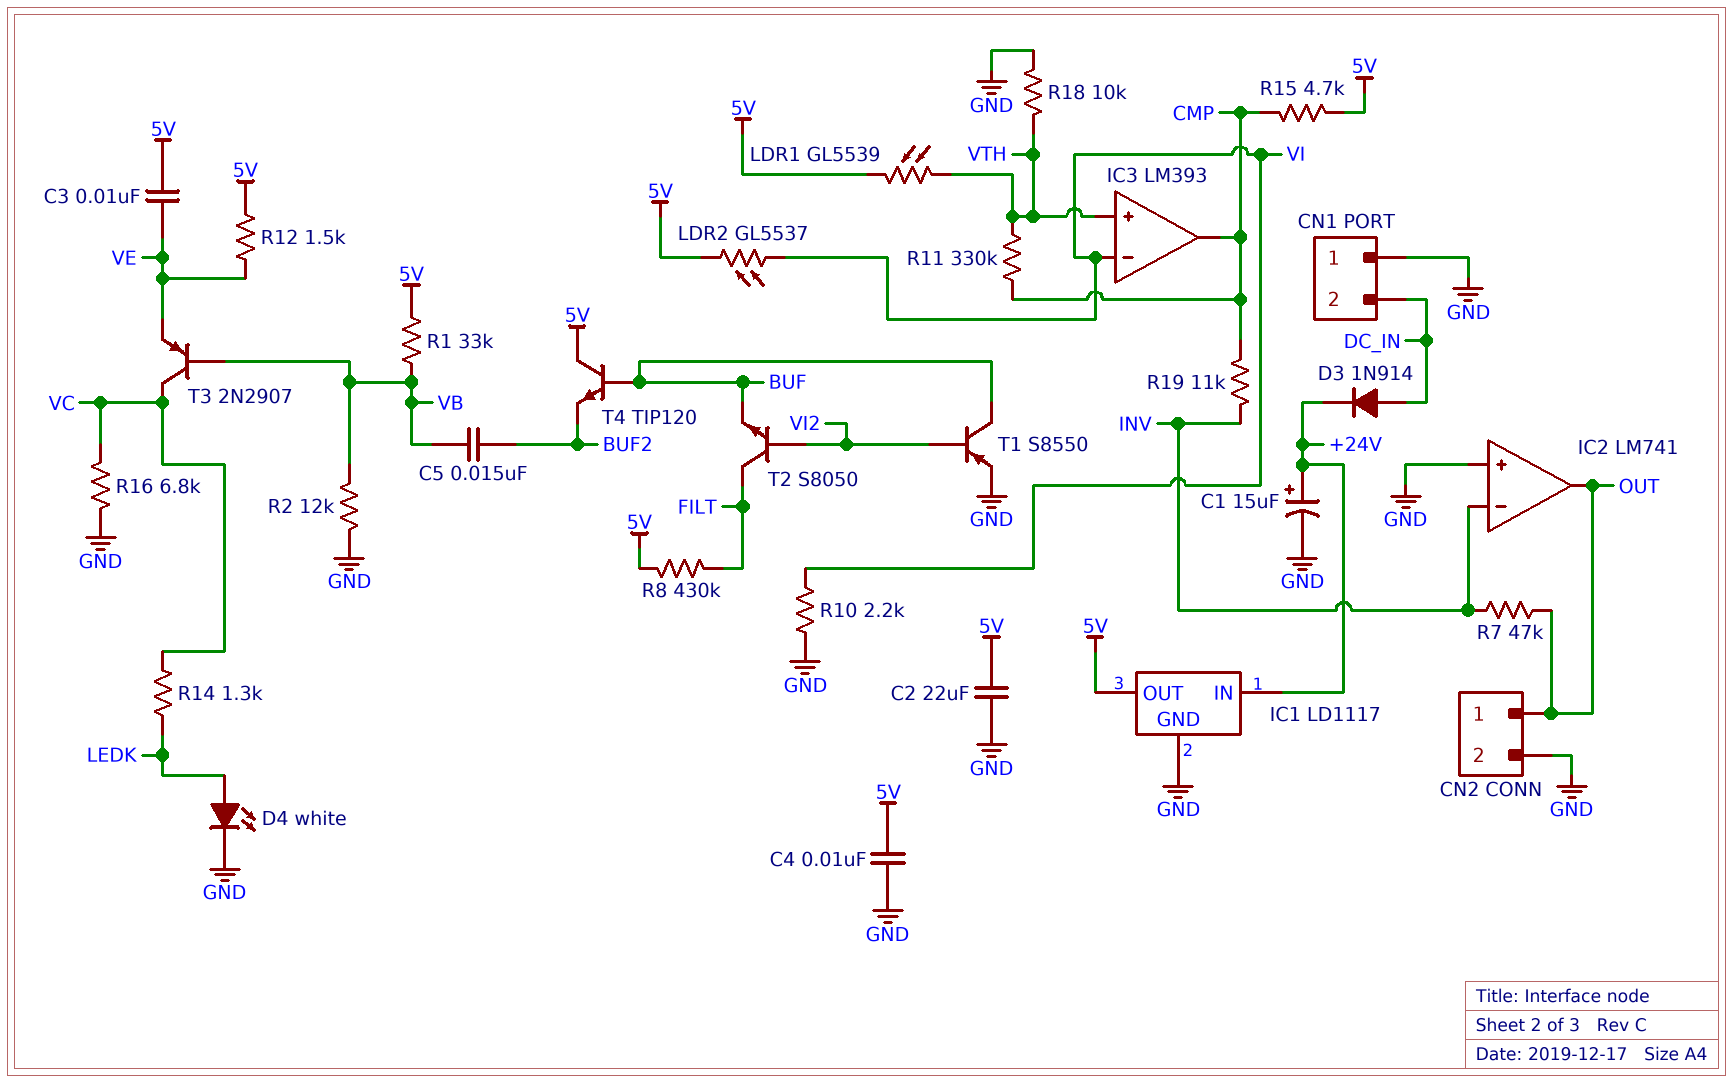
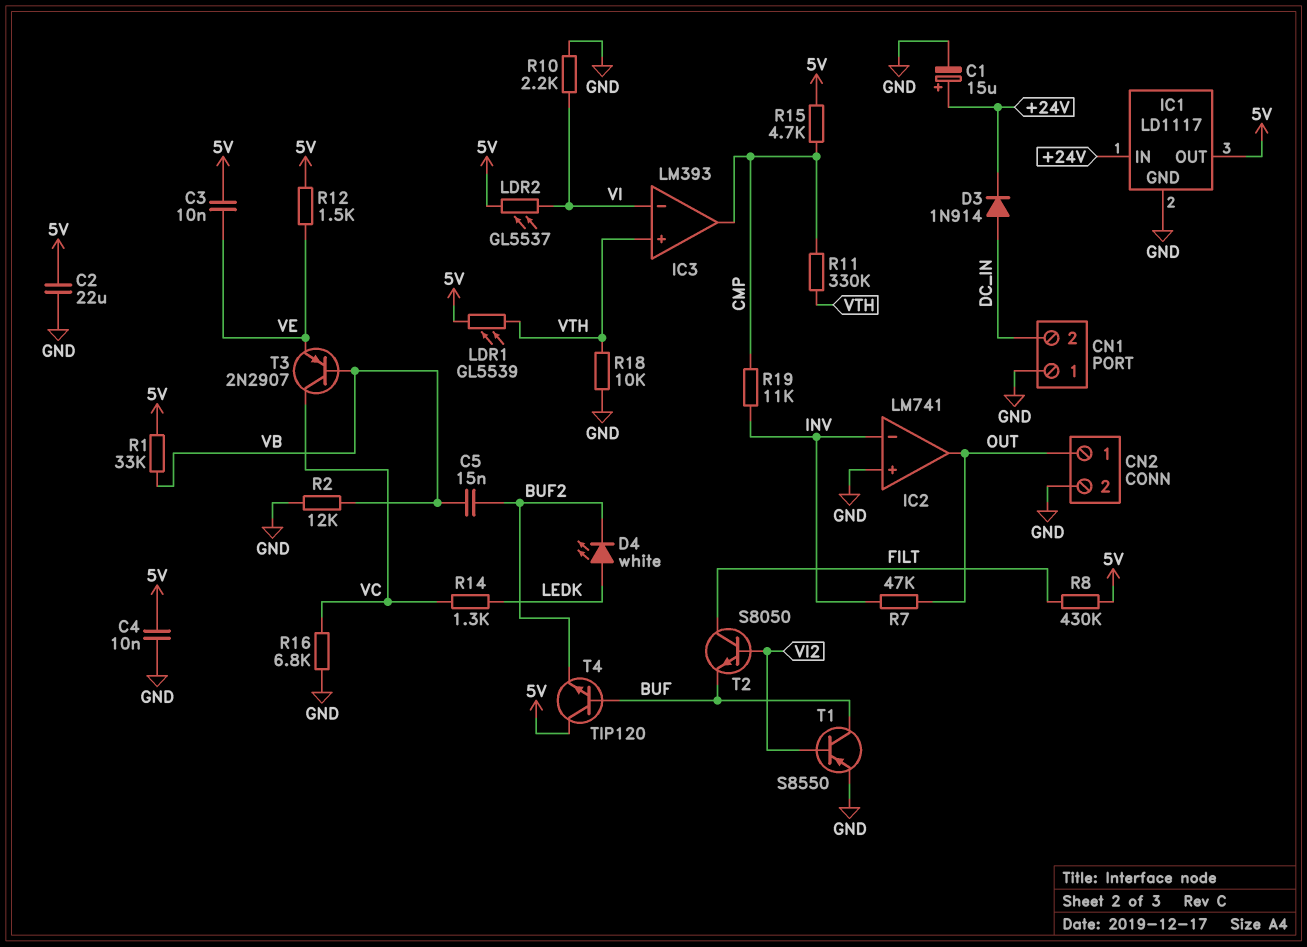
D4: LED white (A LEDK, K GND) -> LED white (A LEDK, K BUF2)

